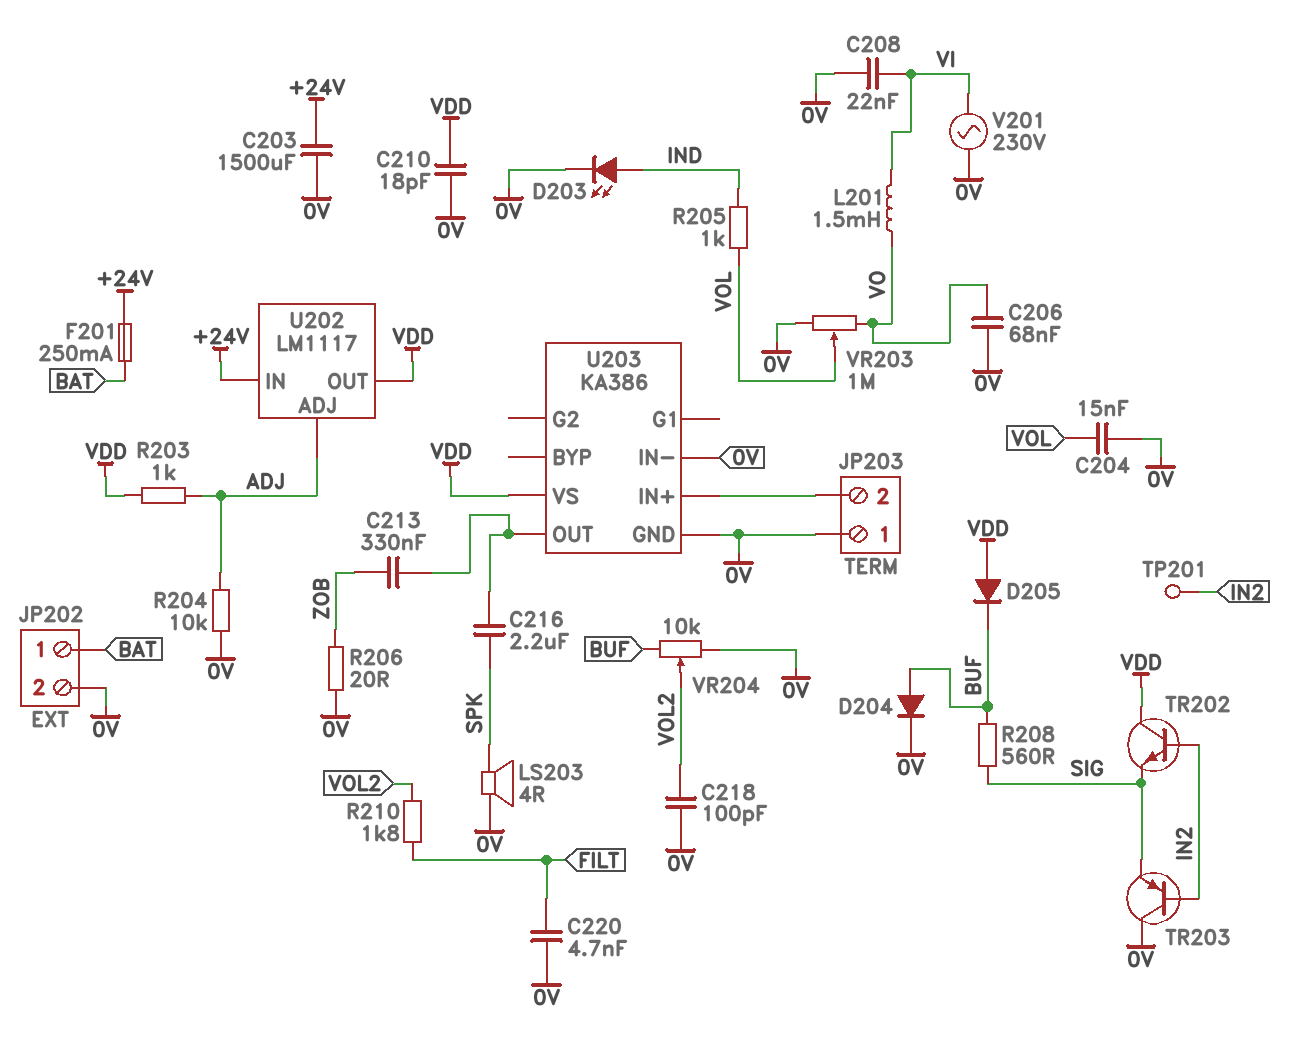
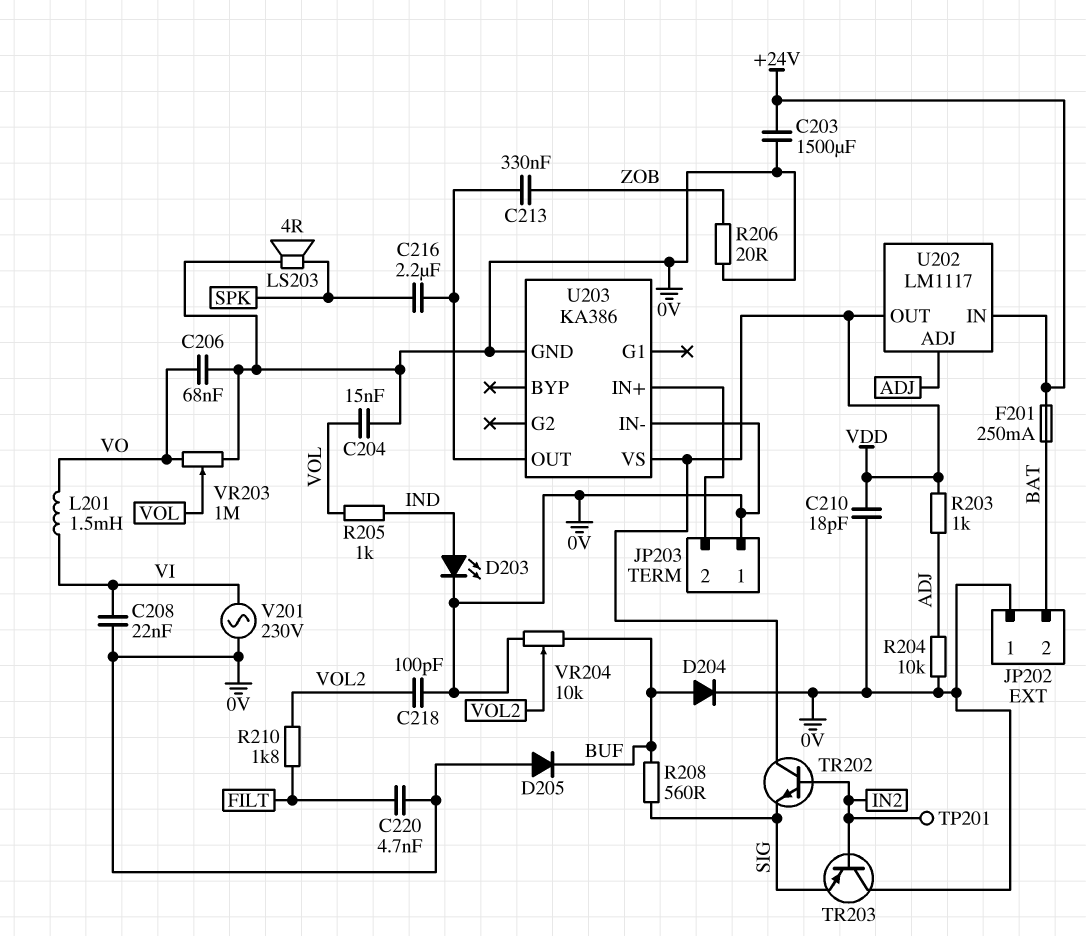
D205: diode (A VDD, K BUF) -> diode (A 0V, K BUF)
JP202 pin 1: BAT -> 0V
JP202 pin 2: 0V -> BAT

